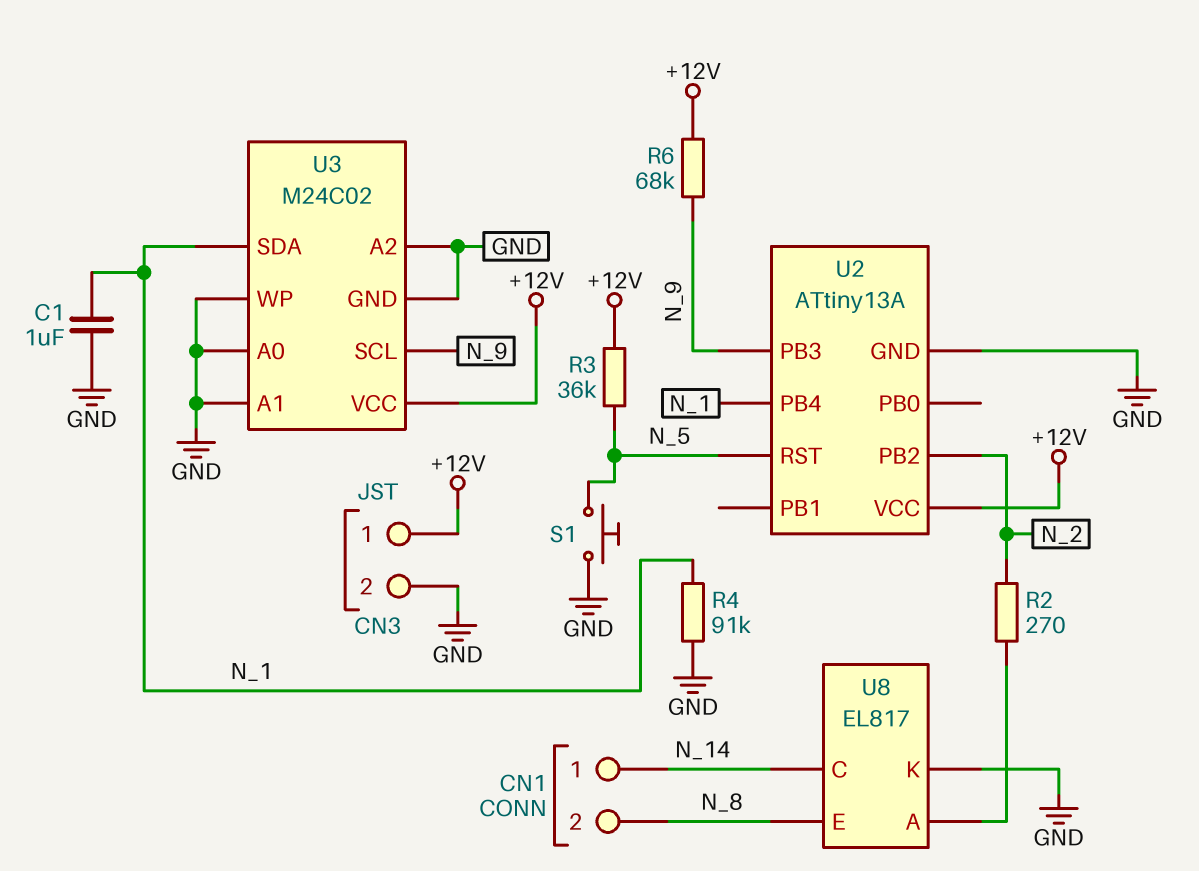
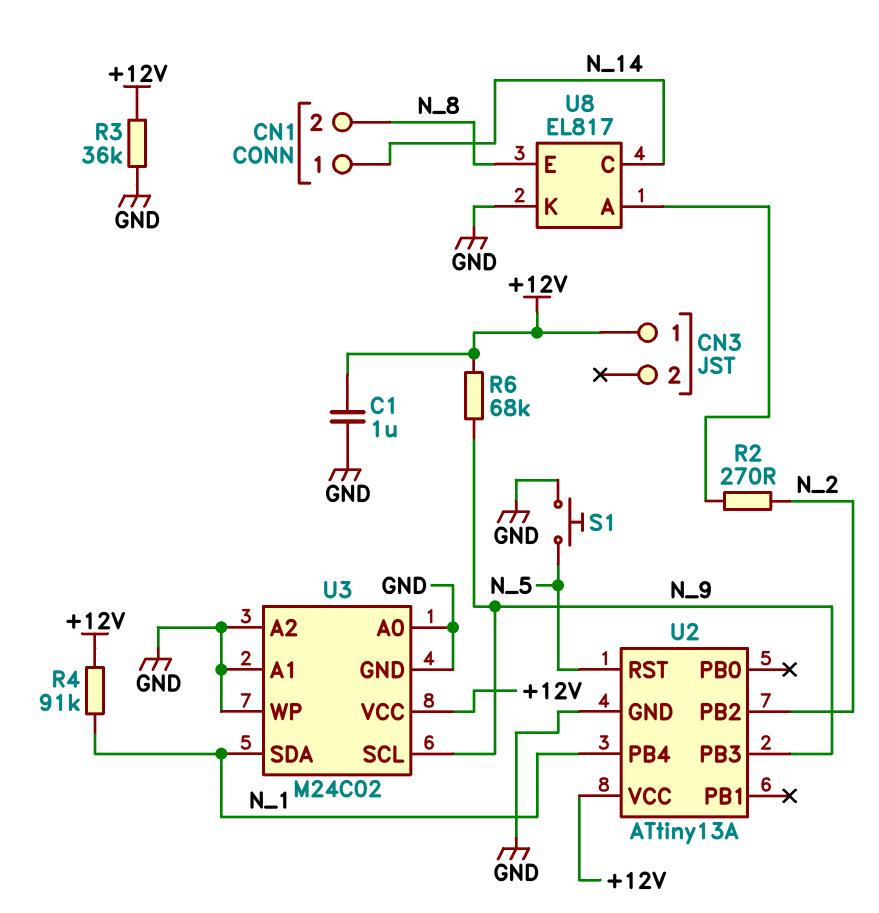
C1: 1uF (GND, N_1) -> 1uF (+12V, GND)
CN3 pin 2: GND -> none
R3: 36k (+12V, N_5) -> 36k (+12V, GND)
R4: 91k (GND, N_1) -> 91k (+12V, N_1)

